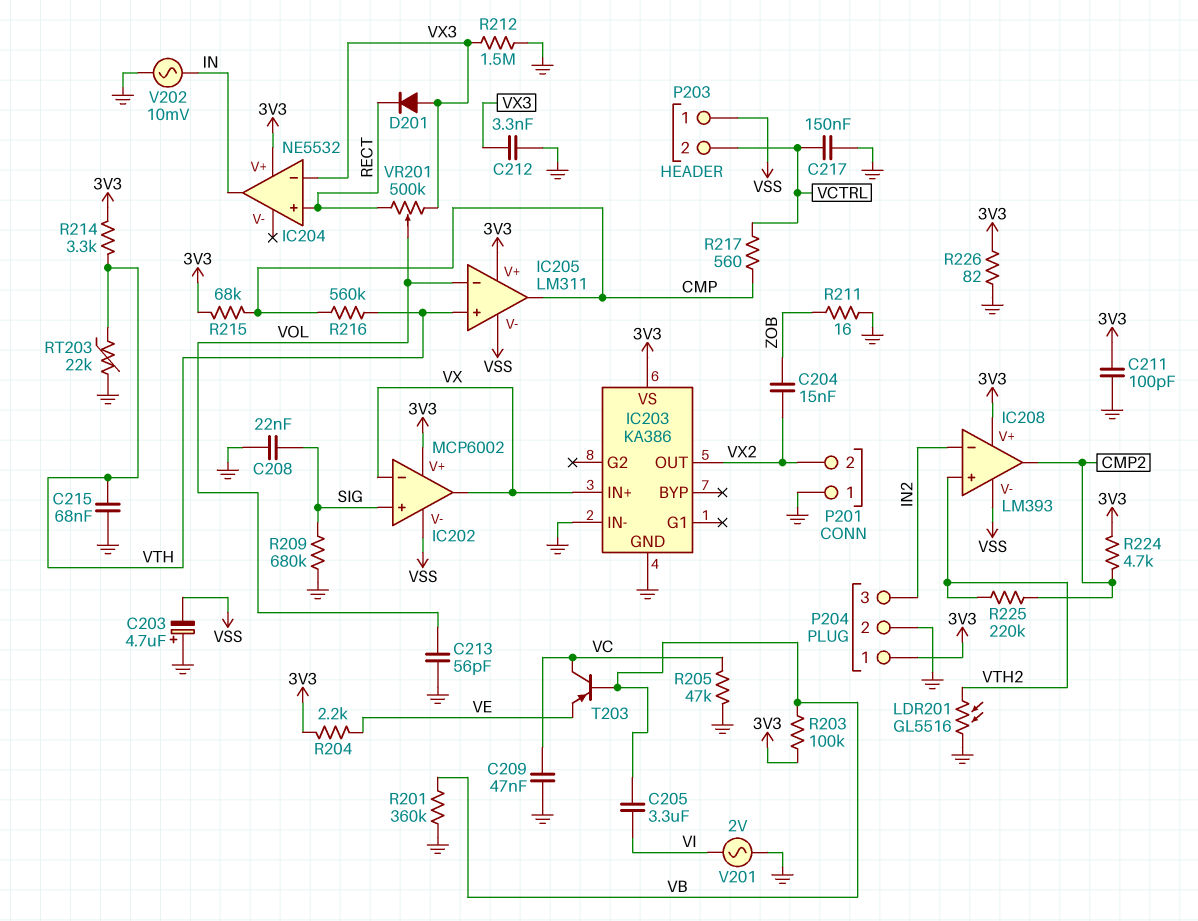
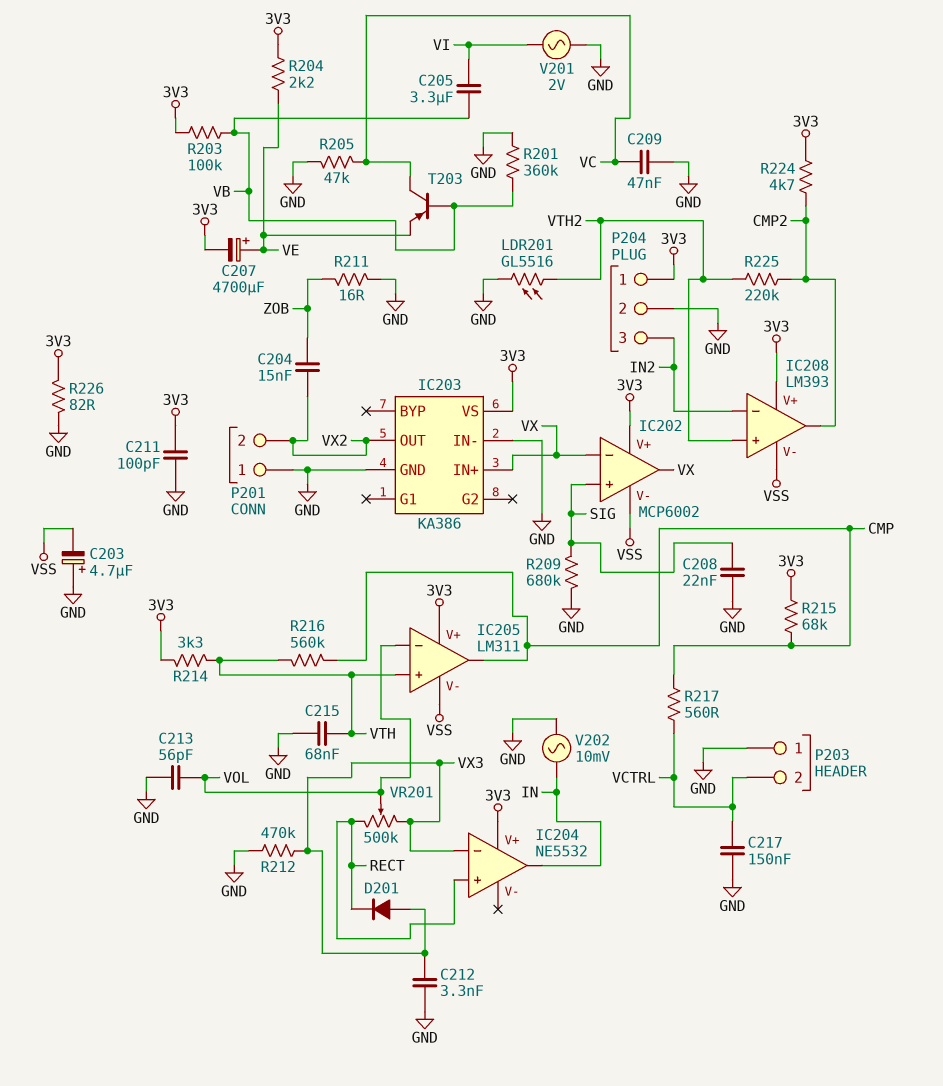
C207: none -> 4700uF (plus VE, minus 3V3)
P203 pin 1: VSS -> GND
R212: 1.5M (GND, VX3) -> 470k (GND, VX3)
RT203: 22k (GND, VTH) -> none

